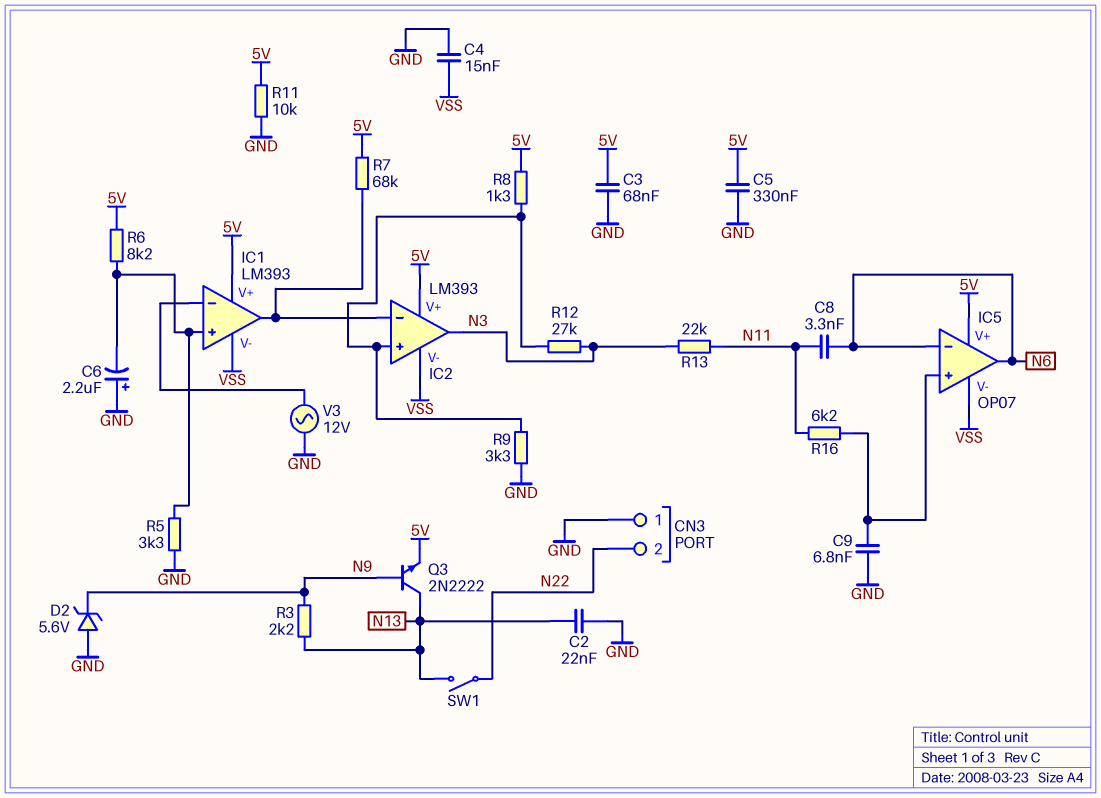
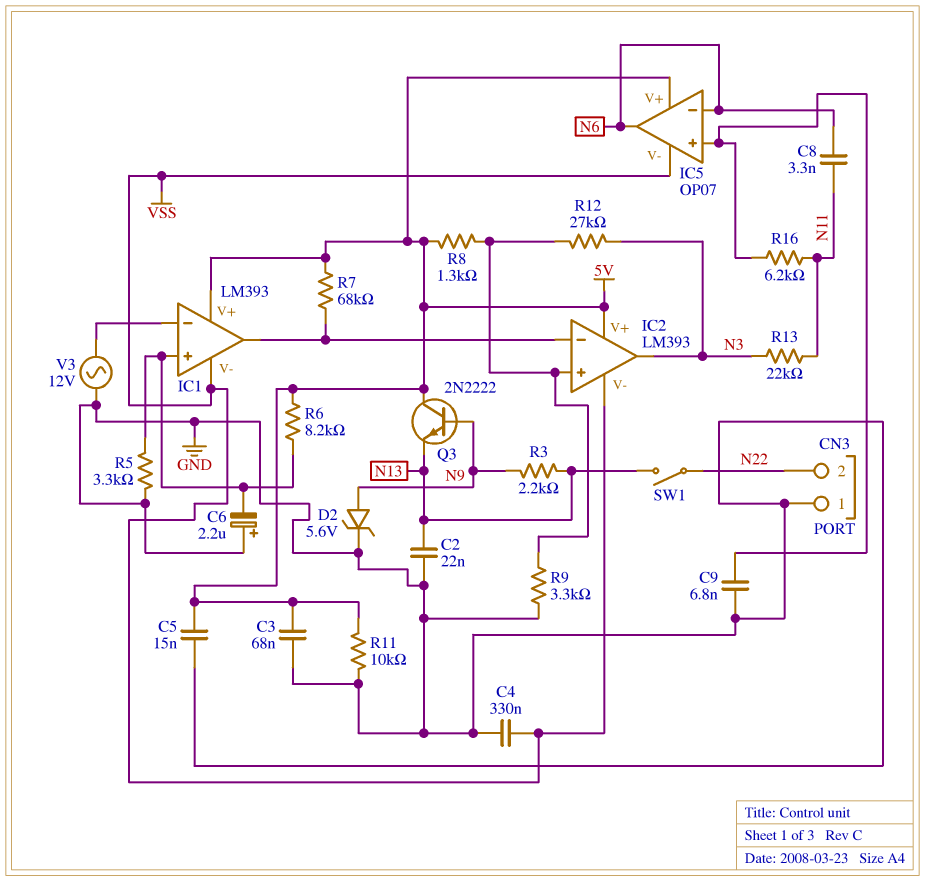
C4: 15nF (GND, VSS) -> 330nF (GND, VSS)
C5: 330nF (5V, GND) -> 15nF (5V, GND)
D2: zener 5.6V (A GND, K N9) -> zener 5.6V (A N9, K GND)
Q3: NPN 2N2222 (B N9, C N13, E 5V) -> NPN 2N2222 (B N9, C 5V, E N13)

